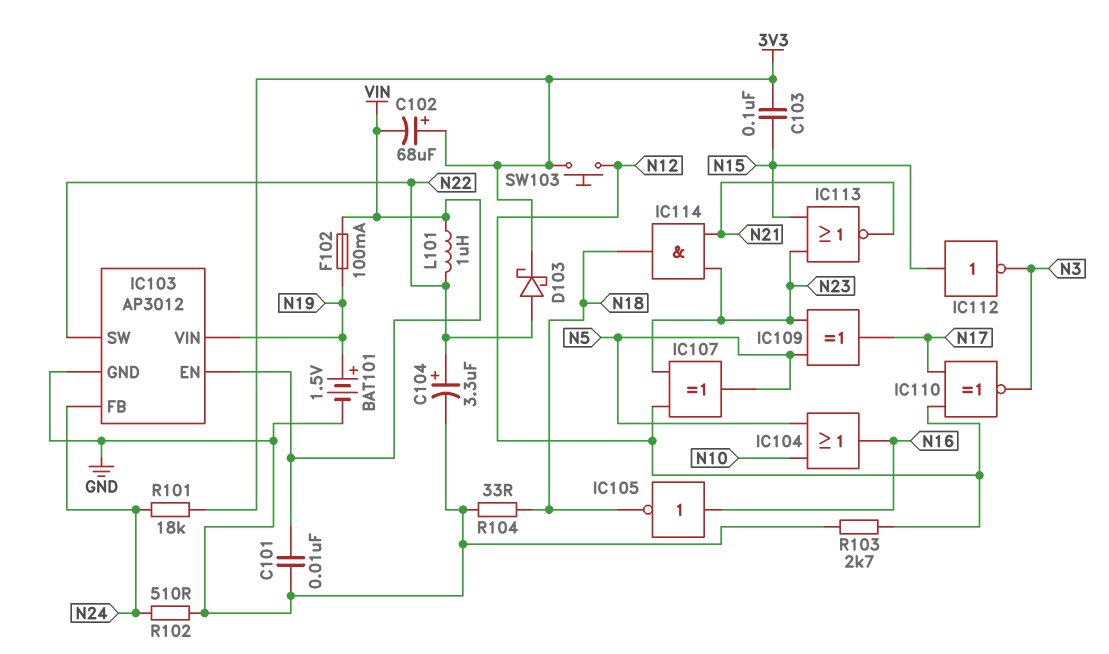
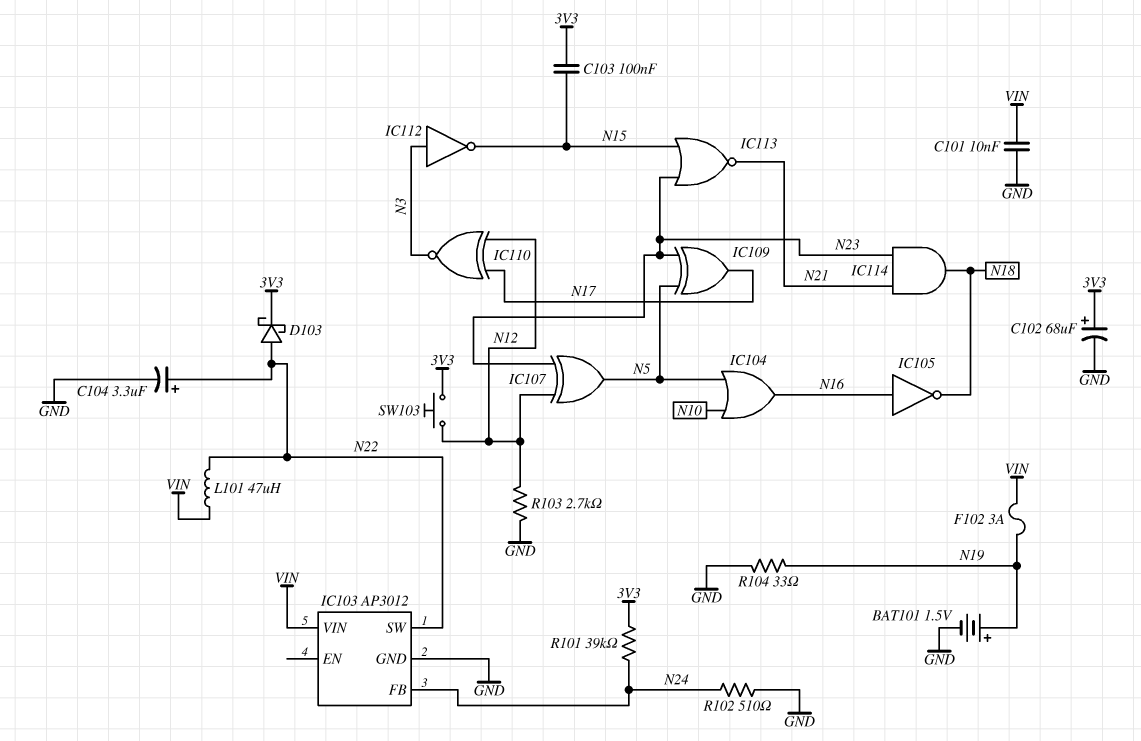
C102: 68uF (plus 3V3, minus VIN) -> 68uF (plus 3V3, minus GND)
F102: 100mA (N19, VIN) -> 3A (N19, VIN)
IC103 pin EN: VIN -> none
IC103 pin VIN: N19 -> VIN
IC112: NOT (in N15, out N3) -> NOT (in N3, out N15)
L101: 1uH (N22, VIN) -> 47uH (N22, VIN)
R101: 18k (3V3, N24) -> 39k (3V3, N24)
R104: 33 (GND, N18) -> 33 (GND, N19)

